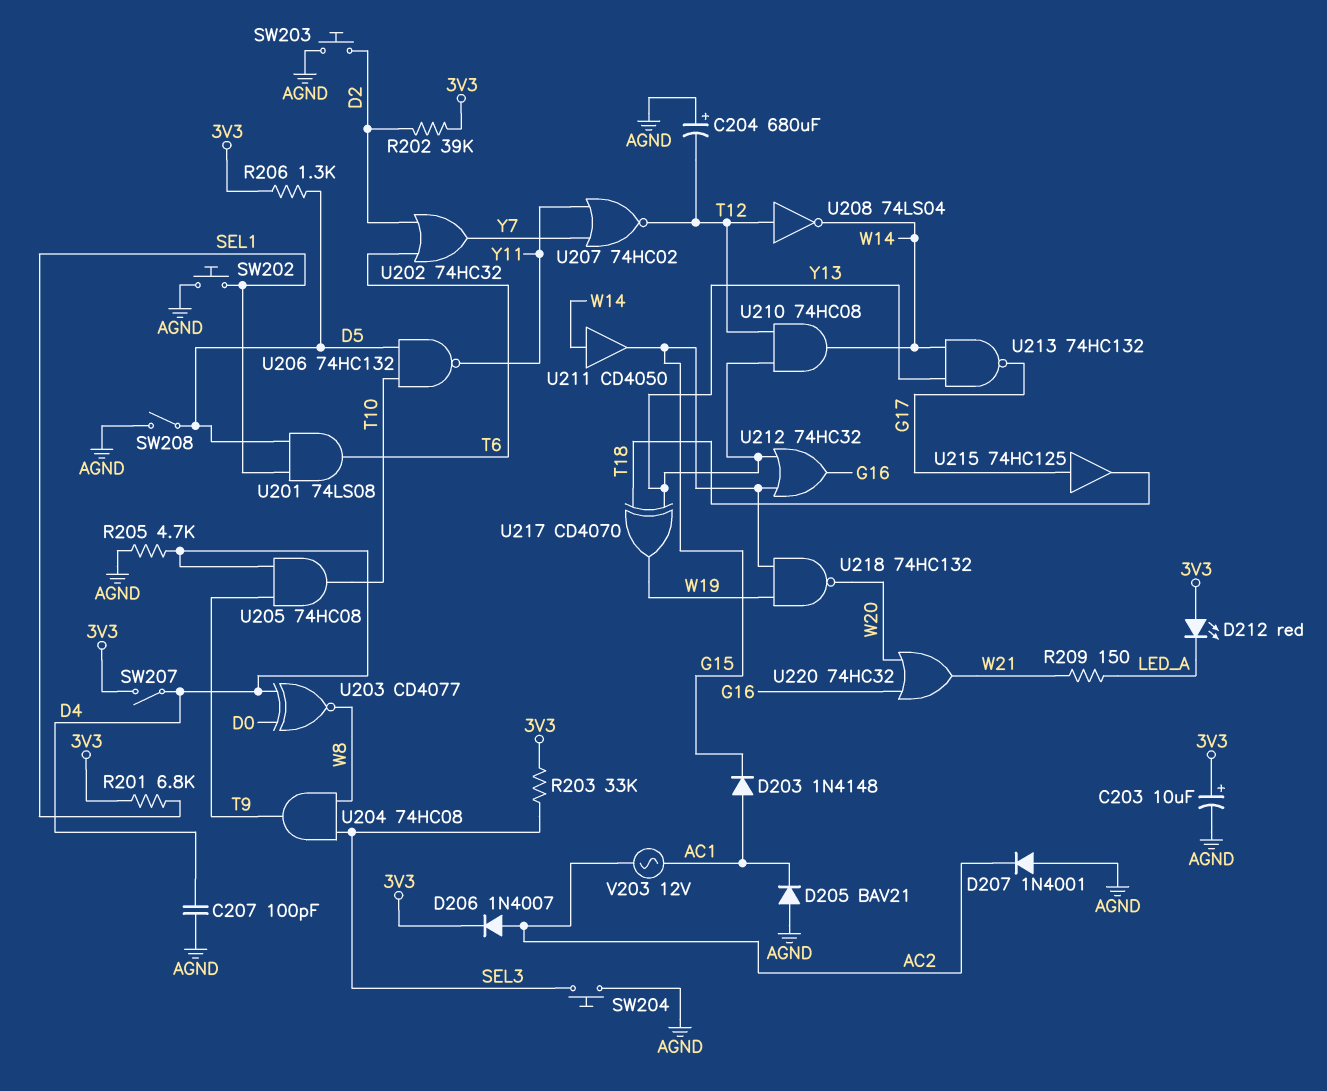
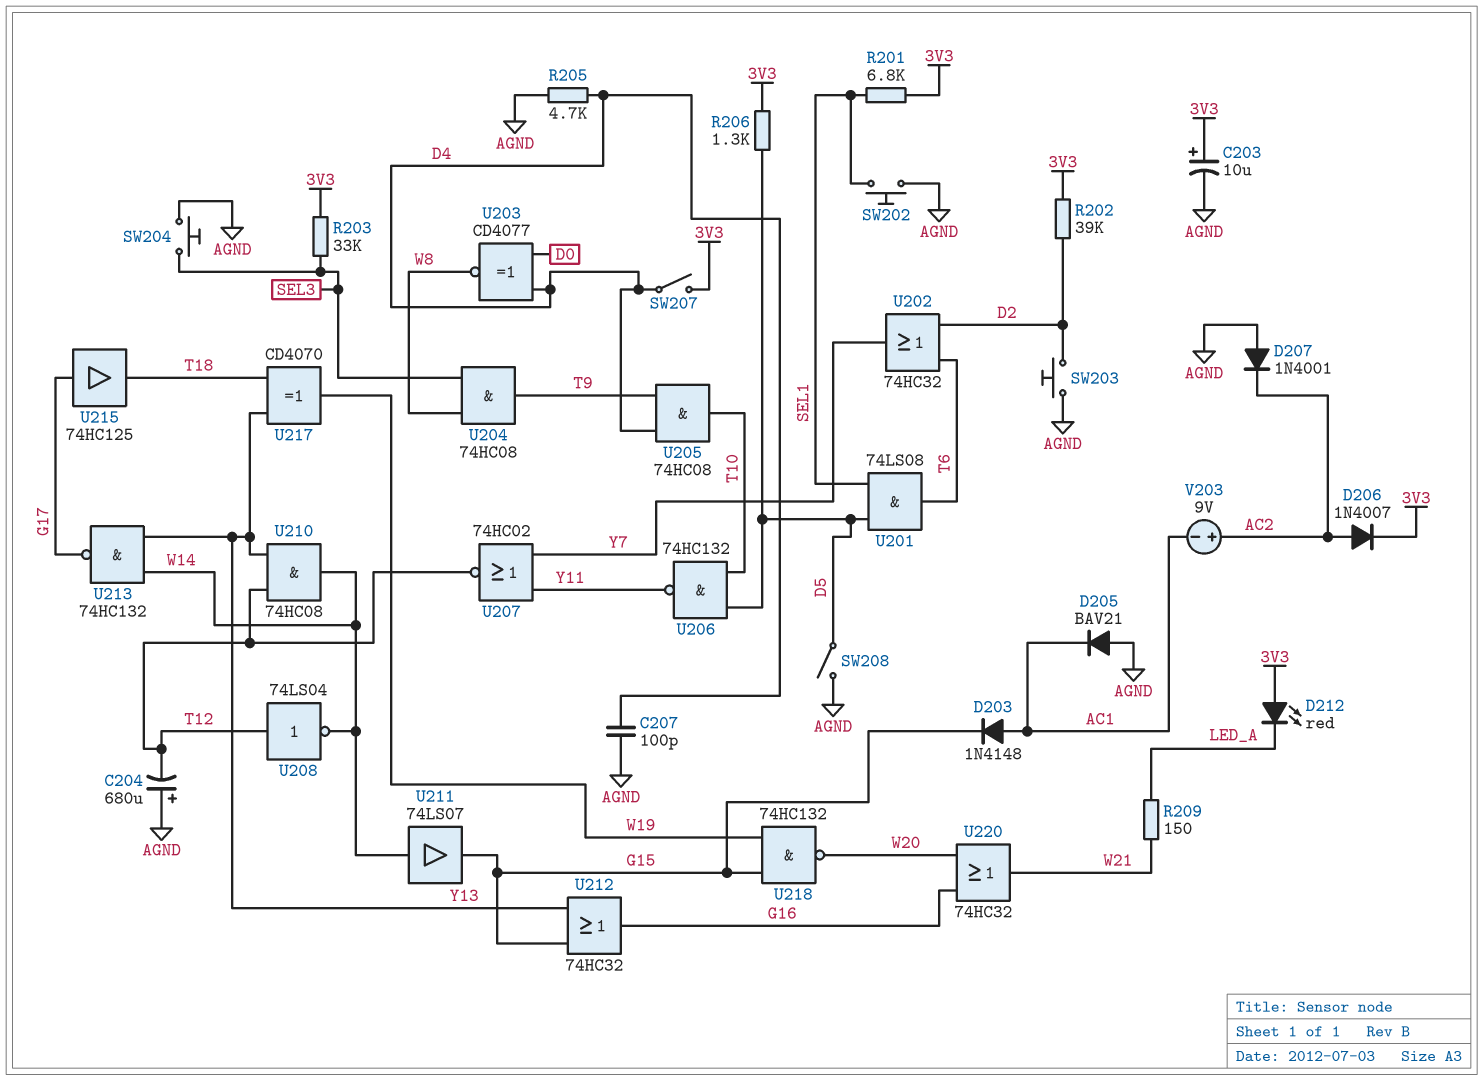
U211: buffer CD4050 (in W14, out G15) -> buffer 74LS07 (in W14, out G15)
V203: AC 12V (AC1, AC2) -> 9V (plus AC2, minus AC1)

